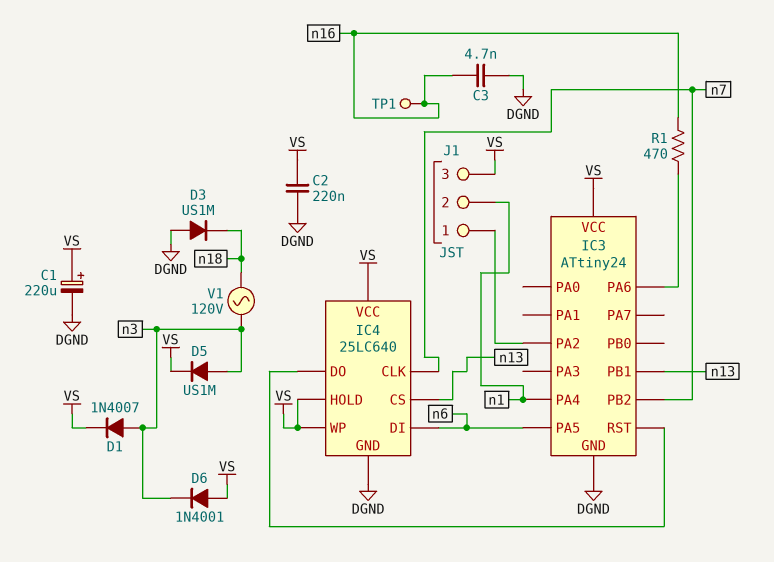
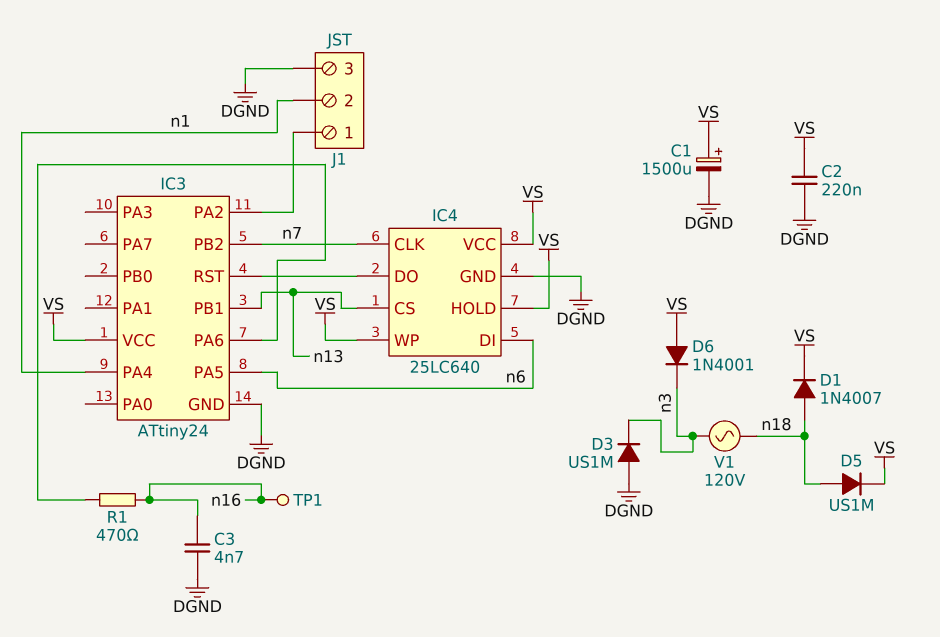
C1: 220uF (plus VS, minus DGND) -> 1500uF (plus VS, minus DGND)
D1: diode 1N4007 (A n3, K VS) -> diode 1N4007 (A n18, K VS)
D3: diode US1M (A DGND, K n18) -> diode US1M (A DGND, K n3)
D5: diode US1M (A n3, K VS) -> diode US1M (A n18, K VS)
J1 pin 3: VS -> DGND

